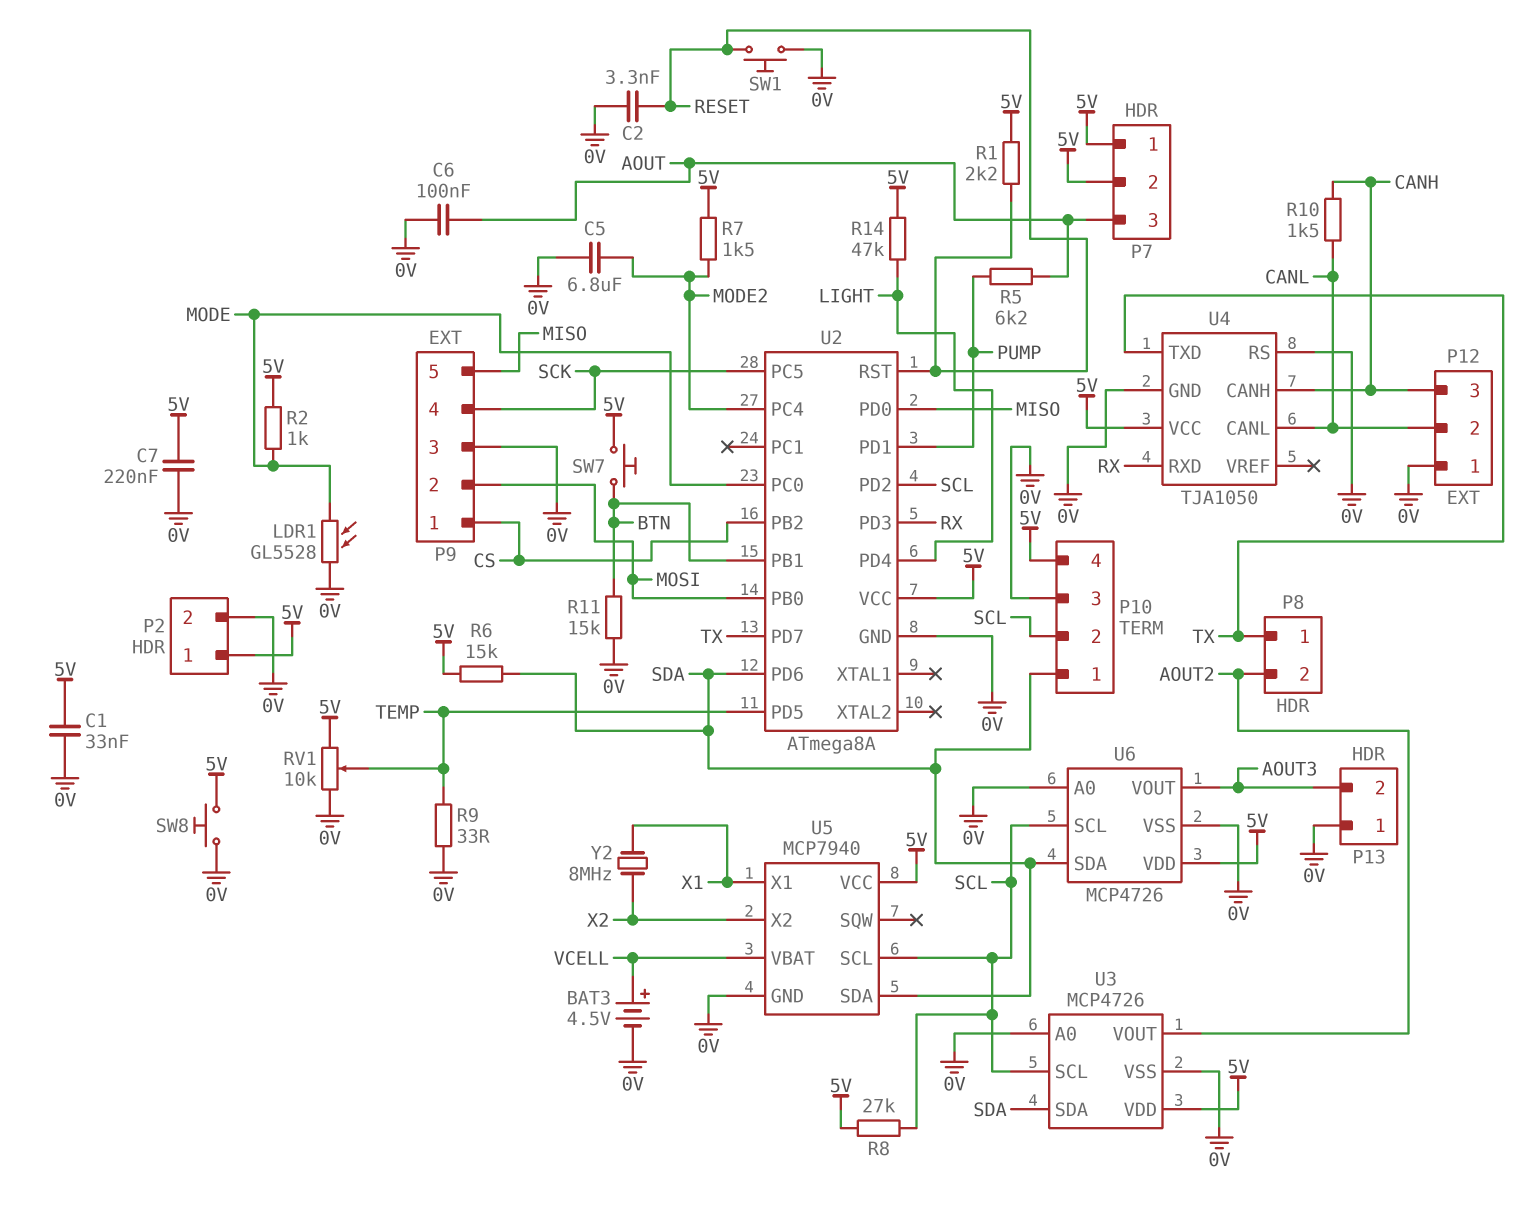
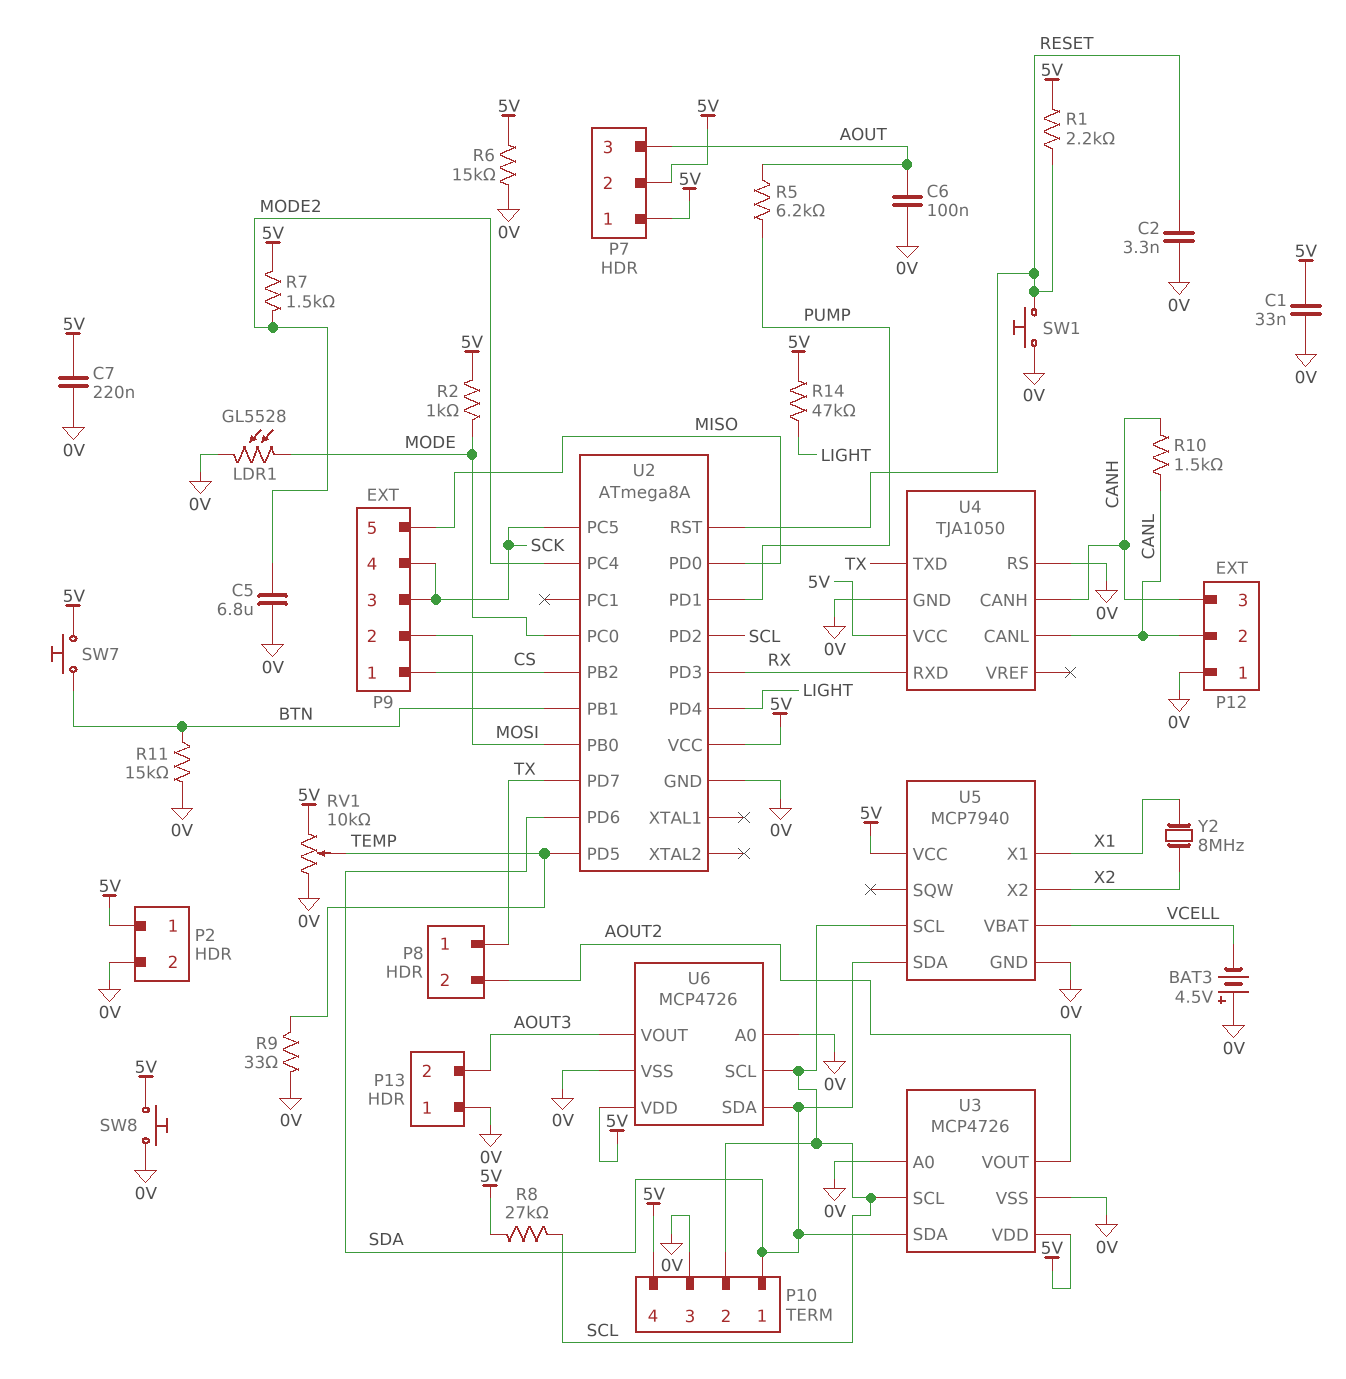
BAT3: 4.5V (plus VCELL, minus 0V) -> 4.5V (plus 0V, minus VCELL)
P9 pin 3: 0V -> SCK
R6: 15k (5V, SDA) -> 15k (0V, 5V)

